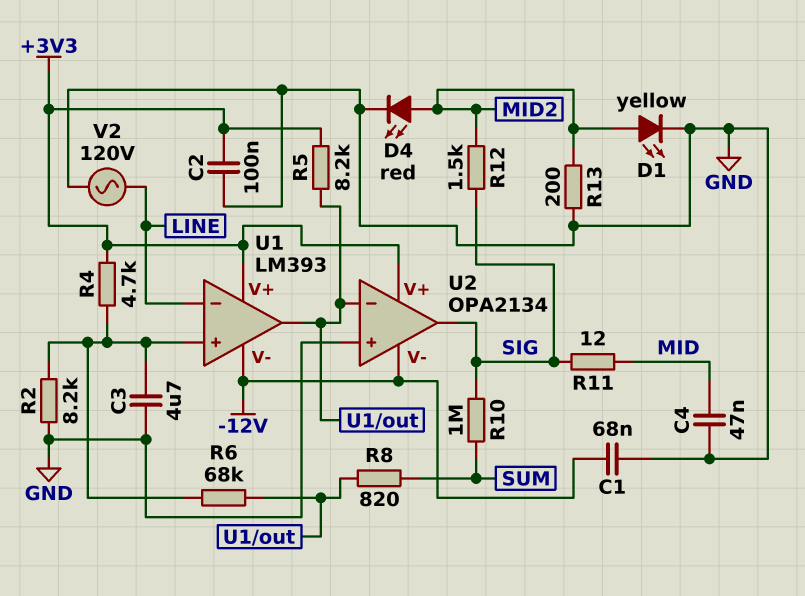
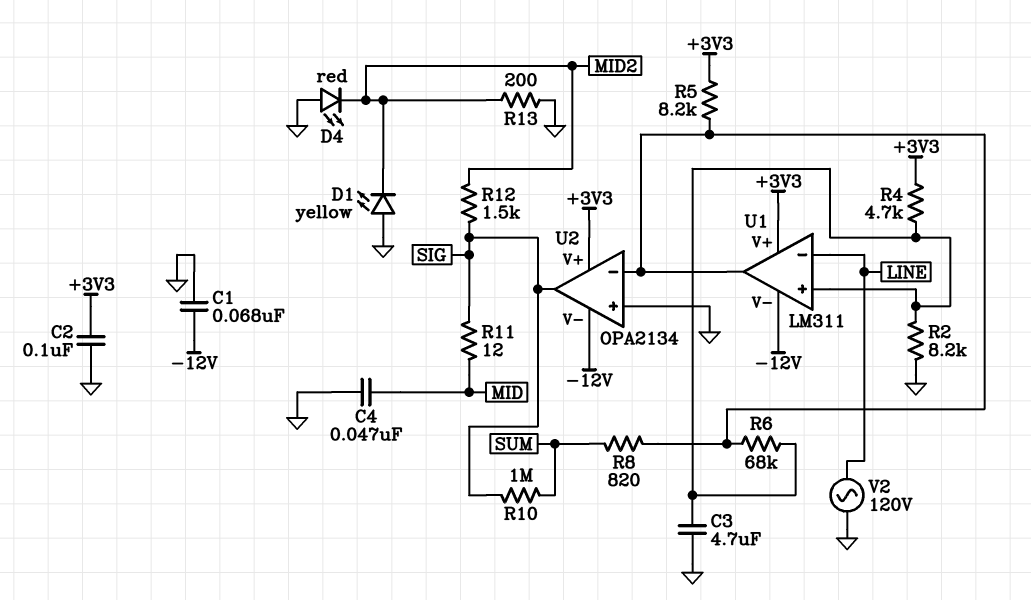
D1: LED yellow (A MID2, K GND) -> LED yellow (A GND, K MID2)
D4: LED red (A MID2, K GND) -> LED red (A GND, K MID2)
U1: LM393 -> LM311

